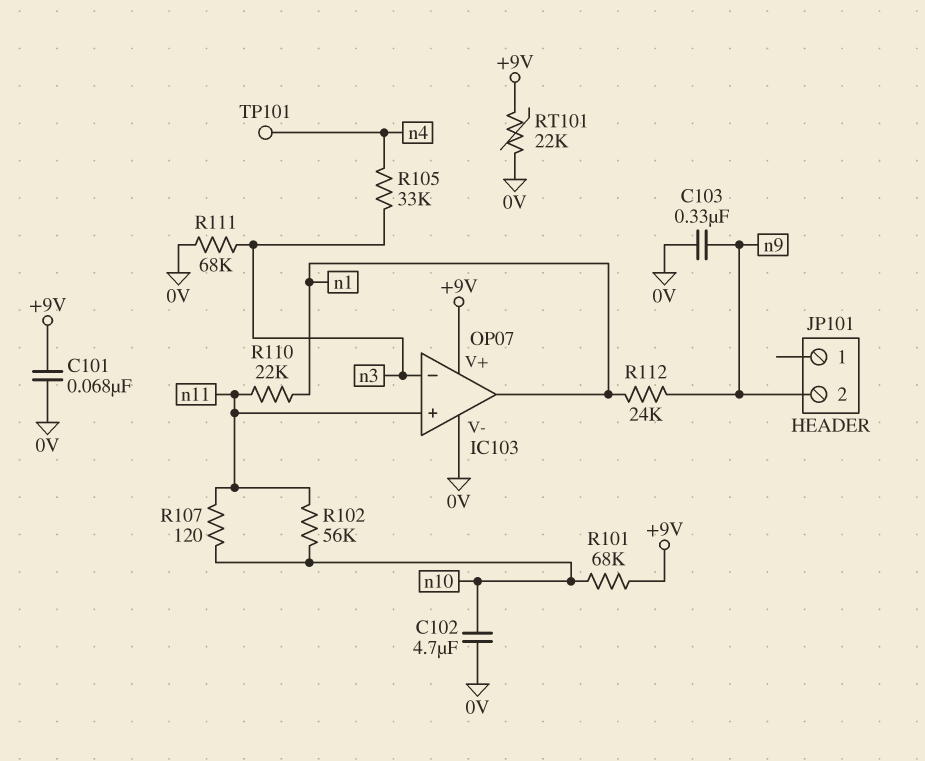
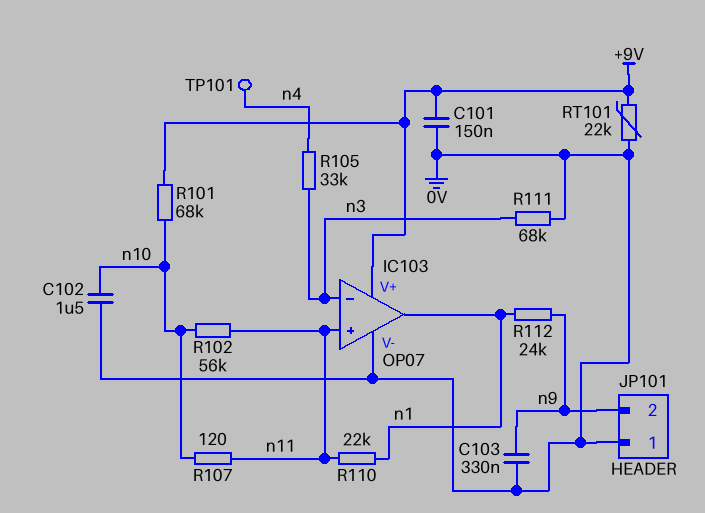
C101: 68nF (+9V, 0V) -> 150nF (+9V, 0V)
C102: 4.7uF (0V, n10) -> 1.5uF (0V, n10)
JP101 pin 1: none -> 0V

